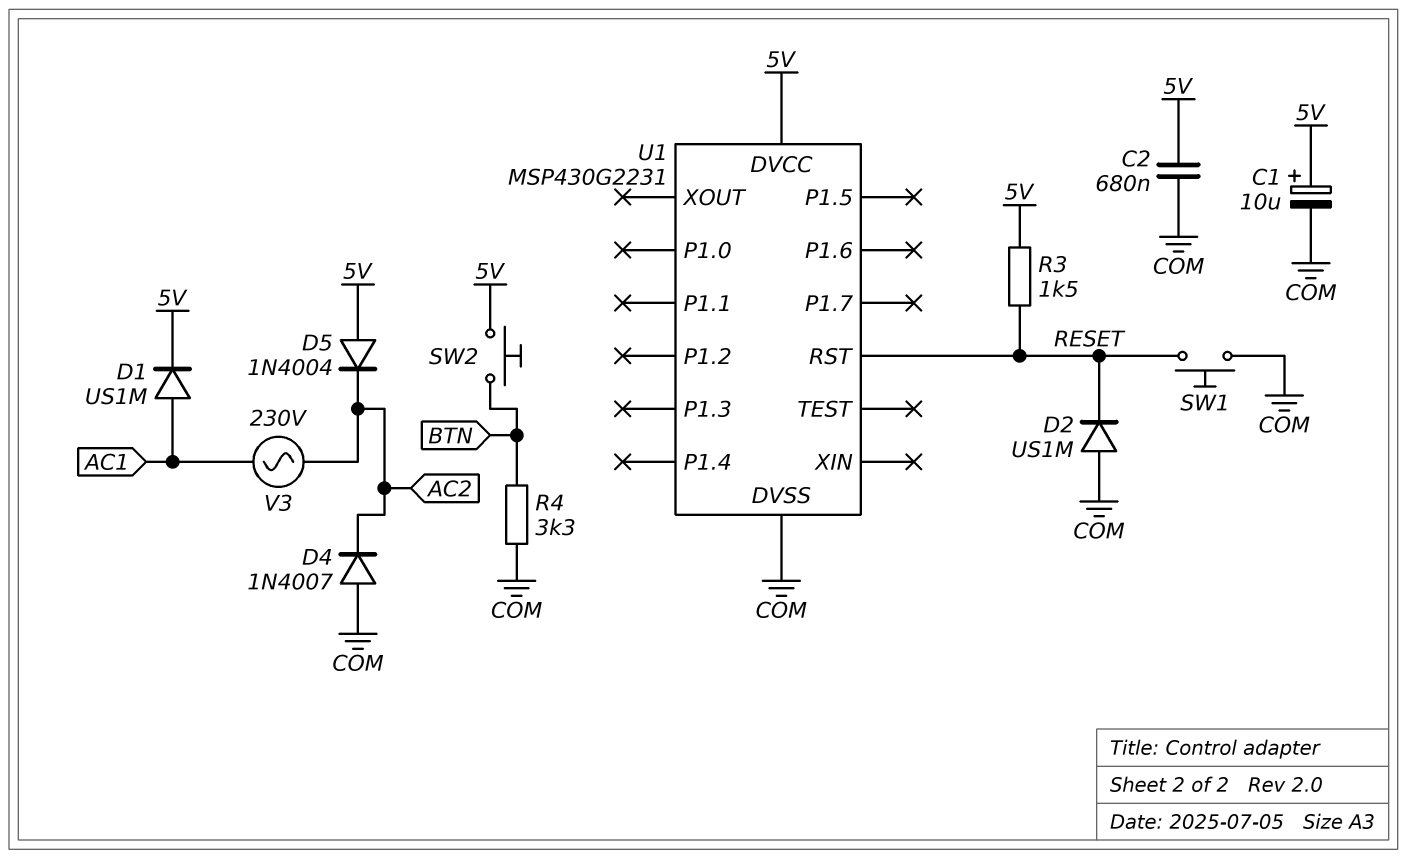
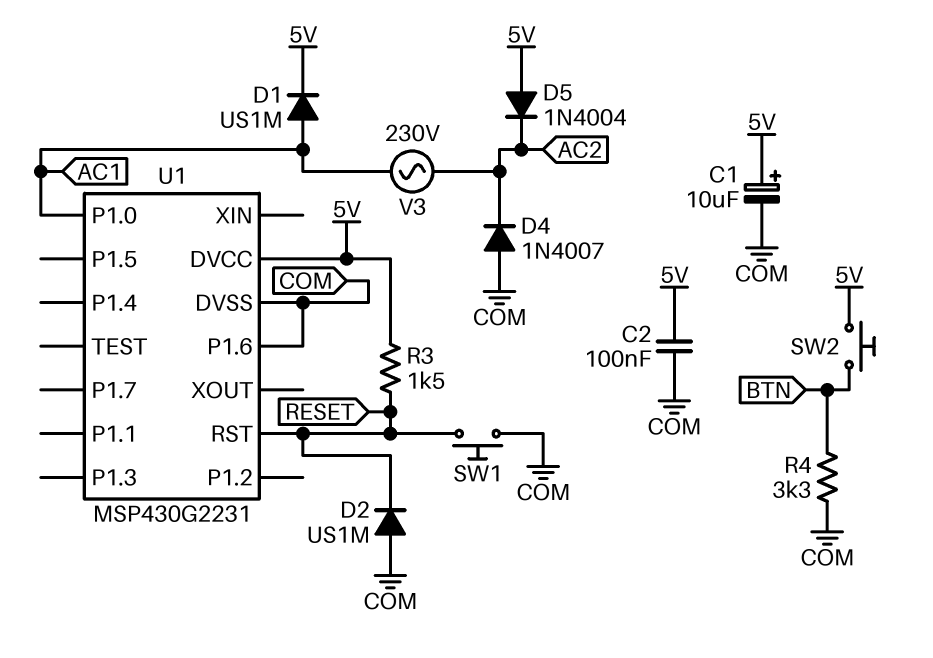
C2: 680nF (5V, COM) -> 100nF (5V, COM)
U1 pin P1.0: none -> AC1
U1 pin P1.6: none -> COM

